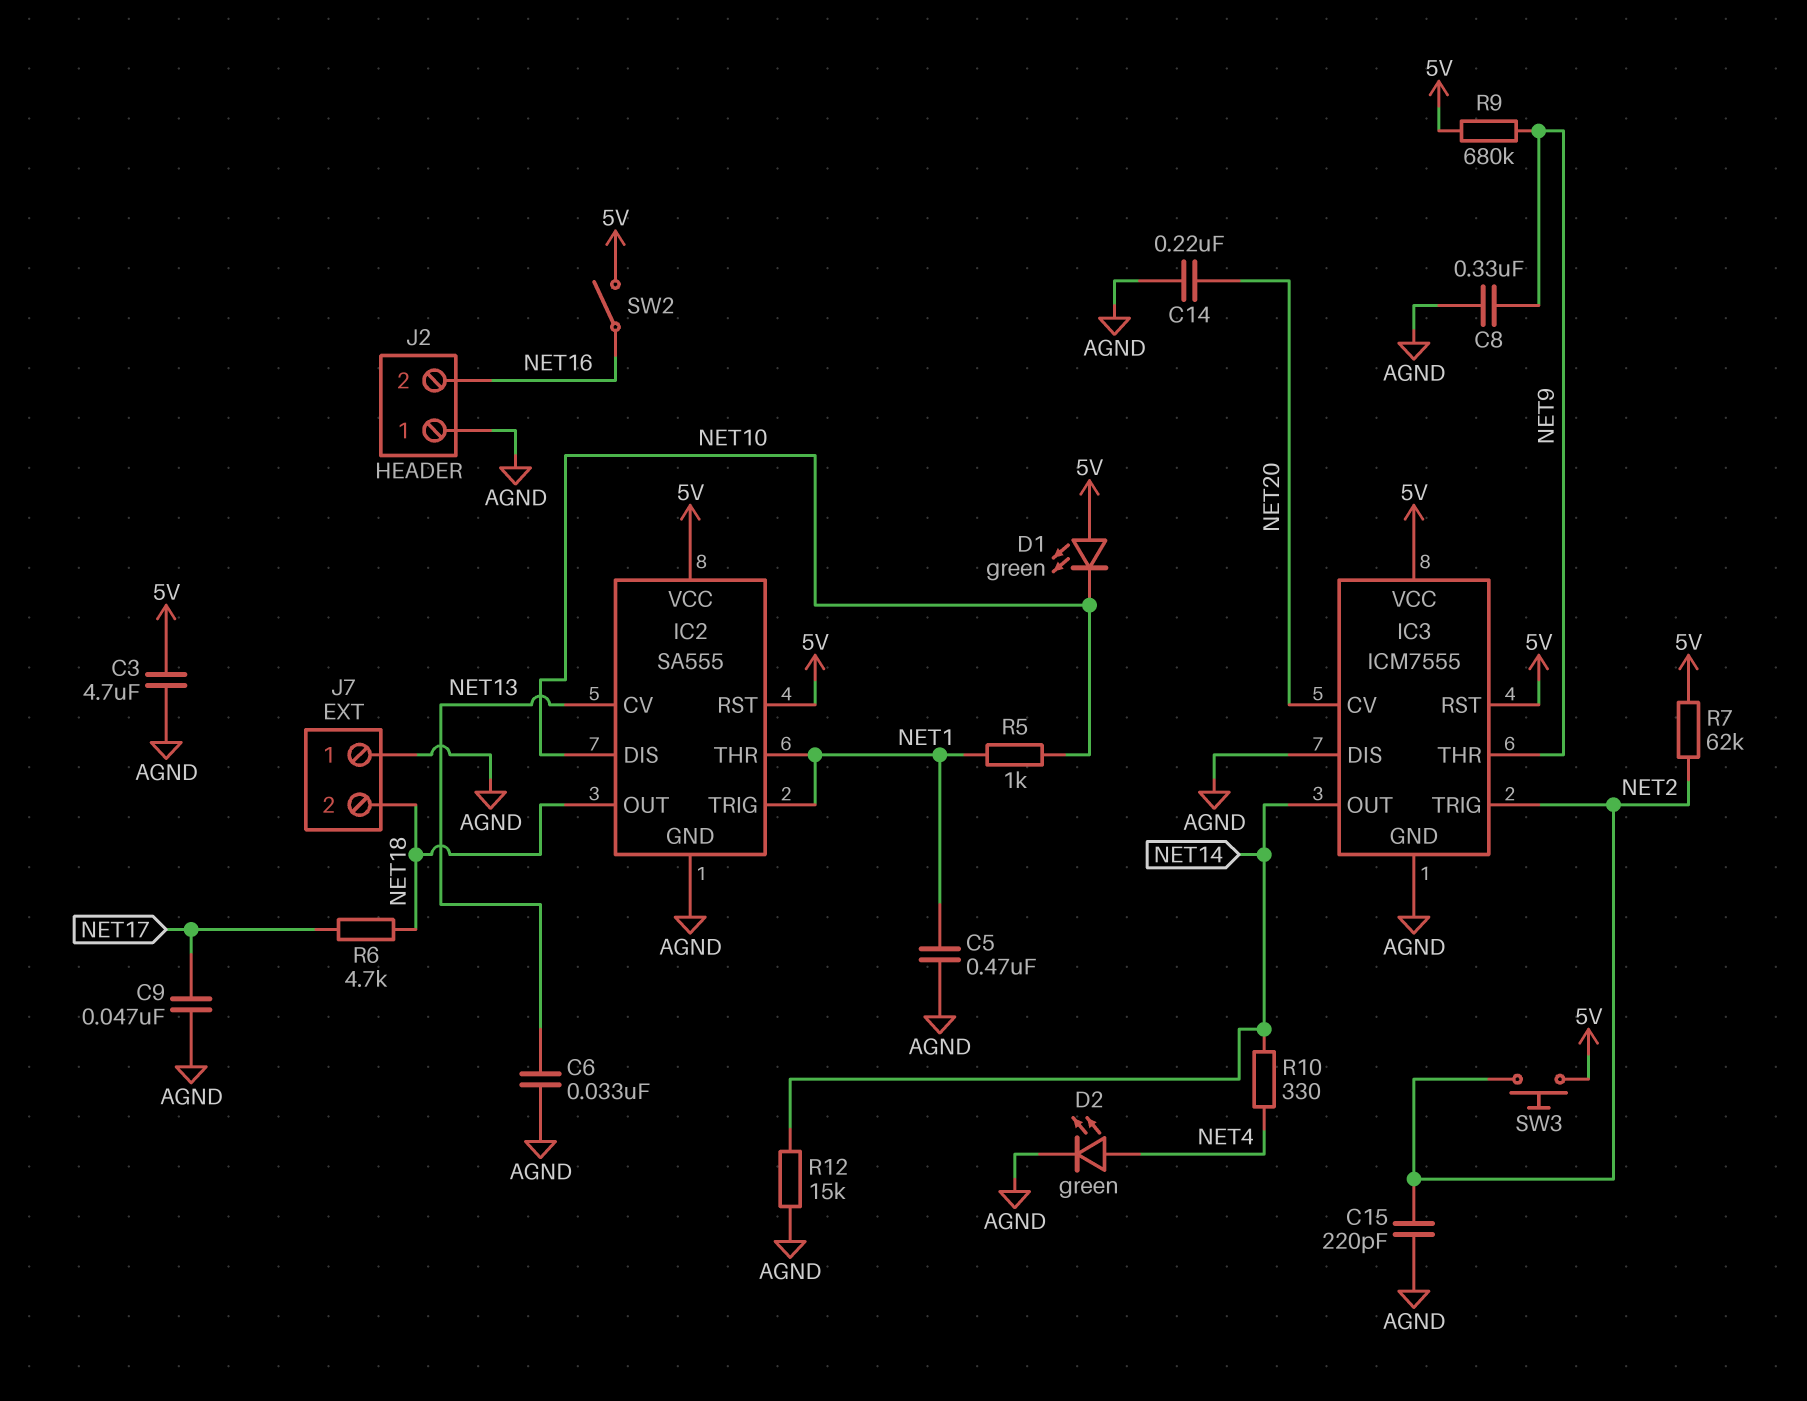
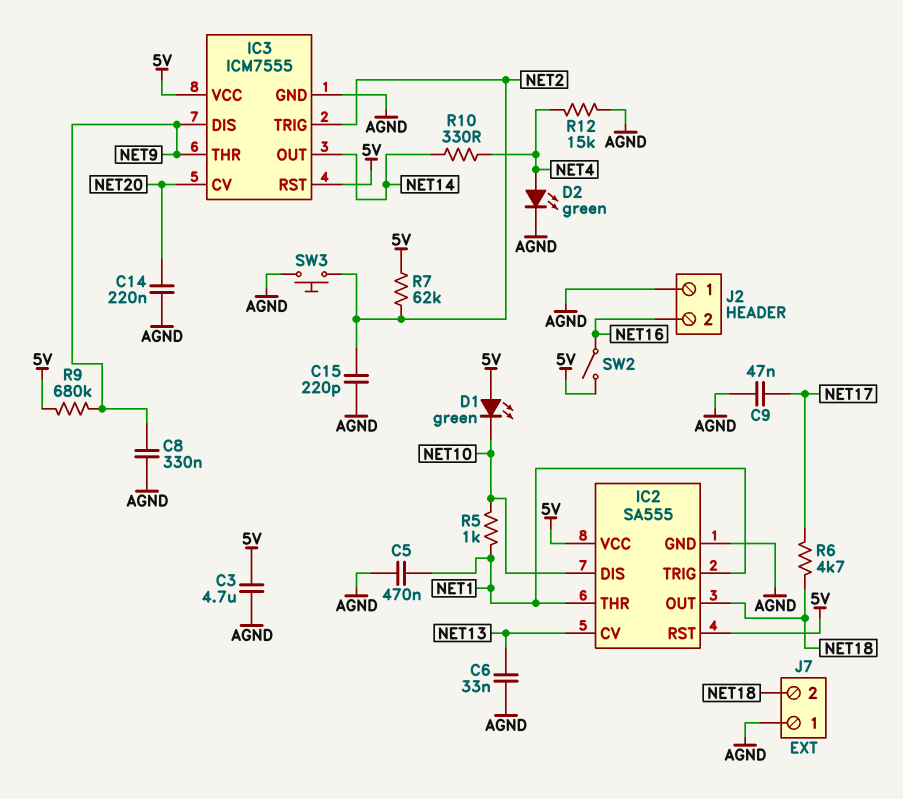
IC3 pin DIS: AGND -> NET9
R12: 15k (AGND, NET14) -> 15k (AGND, NET4)
SW3: button (5V, NET2) -> button (AGND, NET2)

